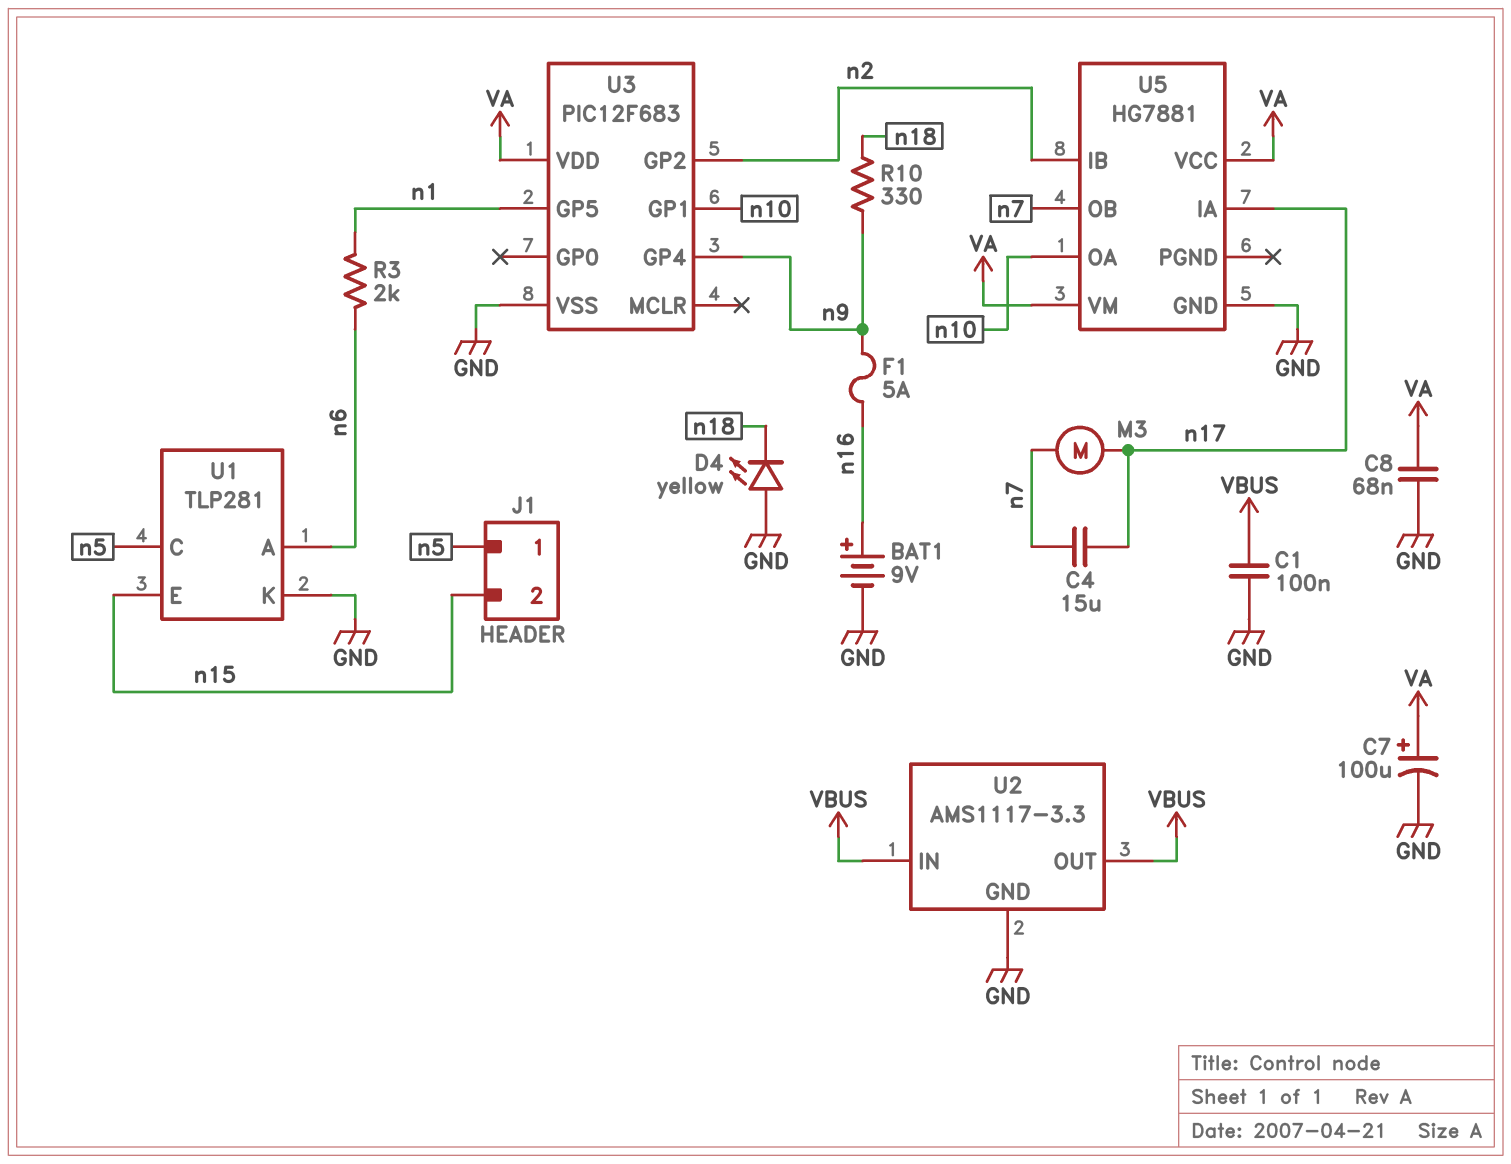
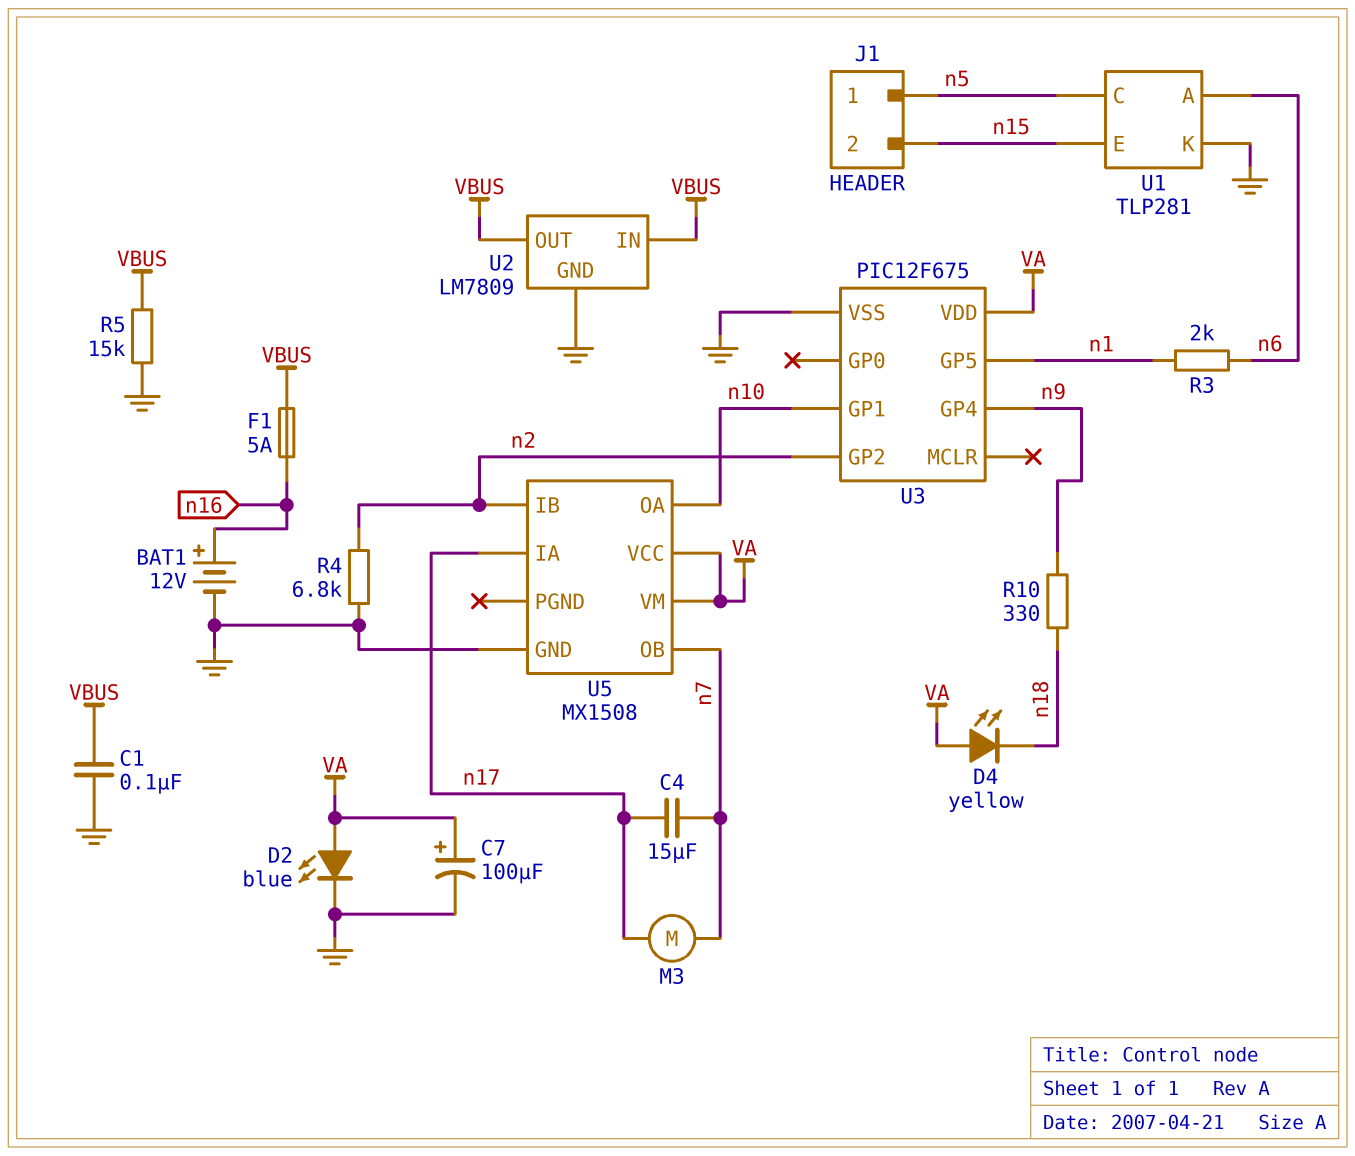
BAT1: 9V (plus n16, minus GND) -> 12V (plus n16, minus GND)
C8: 68nF (GND, VA) -> none
D2: none -> LED blue (A VA, K GND)
D4: LED yellow (A GND, K n18) -> LED yellow (A VA, K n18)
F1: 5A (n9, n16) -> 5A (VBUS, n16)
R4: none -> 6.8k (GND, n2)
R5: none -> 15k (GND, VBUS)
U2: AMS1117-3.3 -> LM7809
U3: PIC12F683 -> PIC12F675
U5: HG7881 -> MX1508

